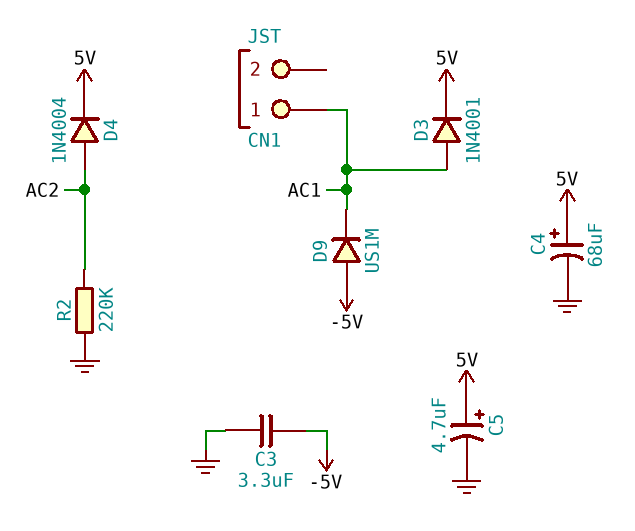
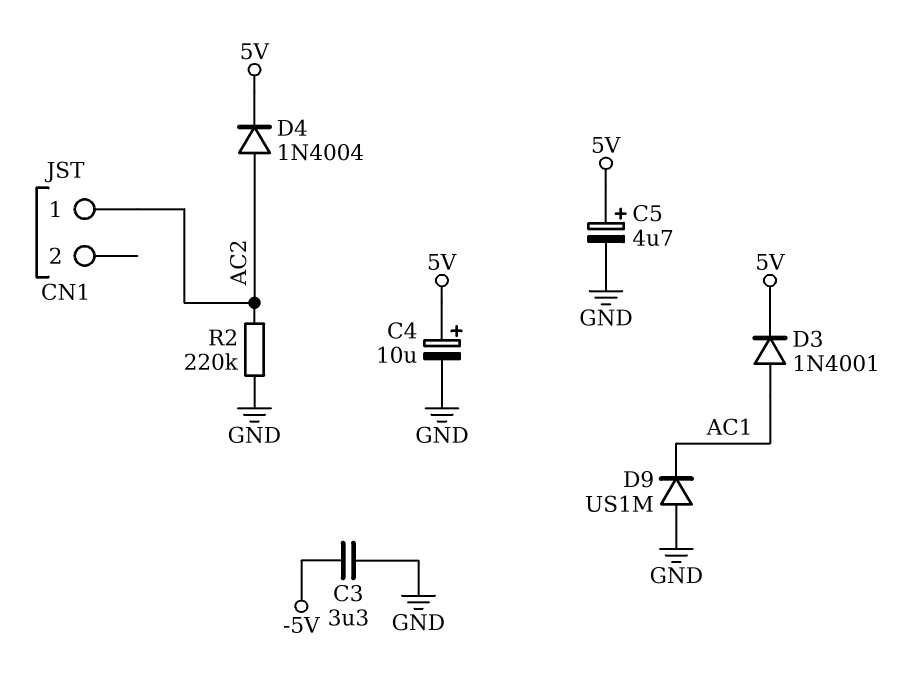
C4: 68uF (plus 5V, minus GND) -> 10uF (plus 5V, minus GND)
CN1 pin 1: AC1 -> AC2
D9: diode US1M (A -5V, K AC1) -> diode US1M (A GND, K AC1)

